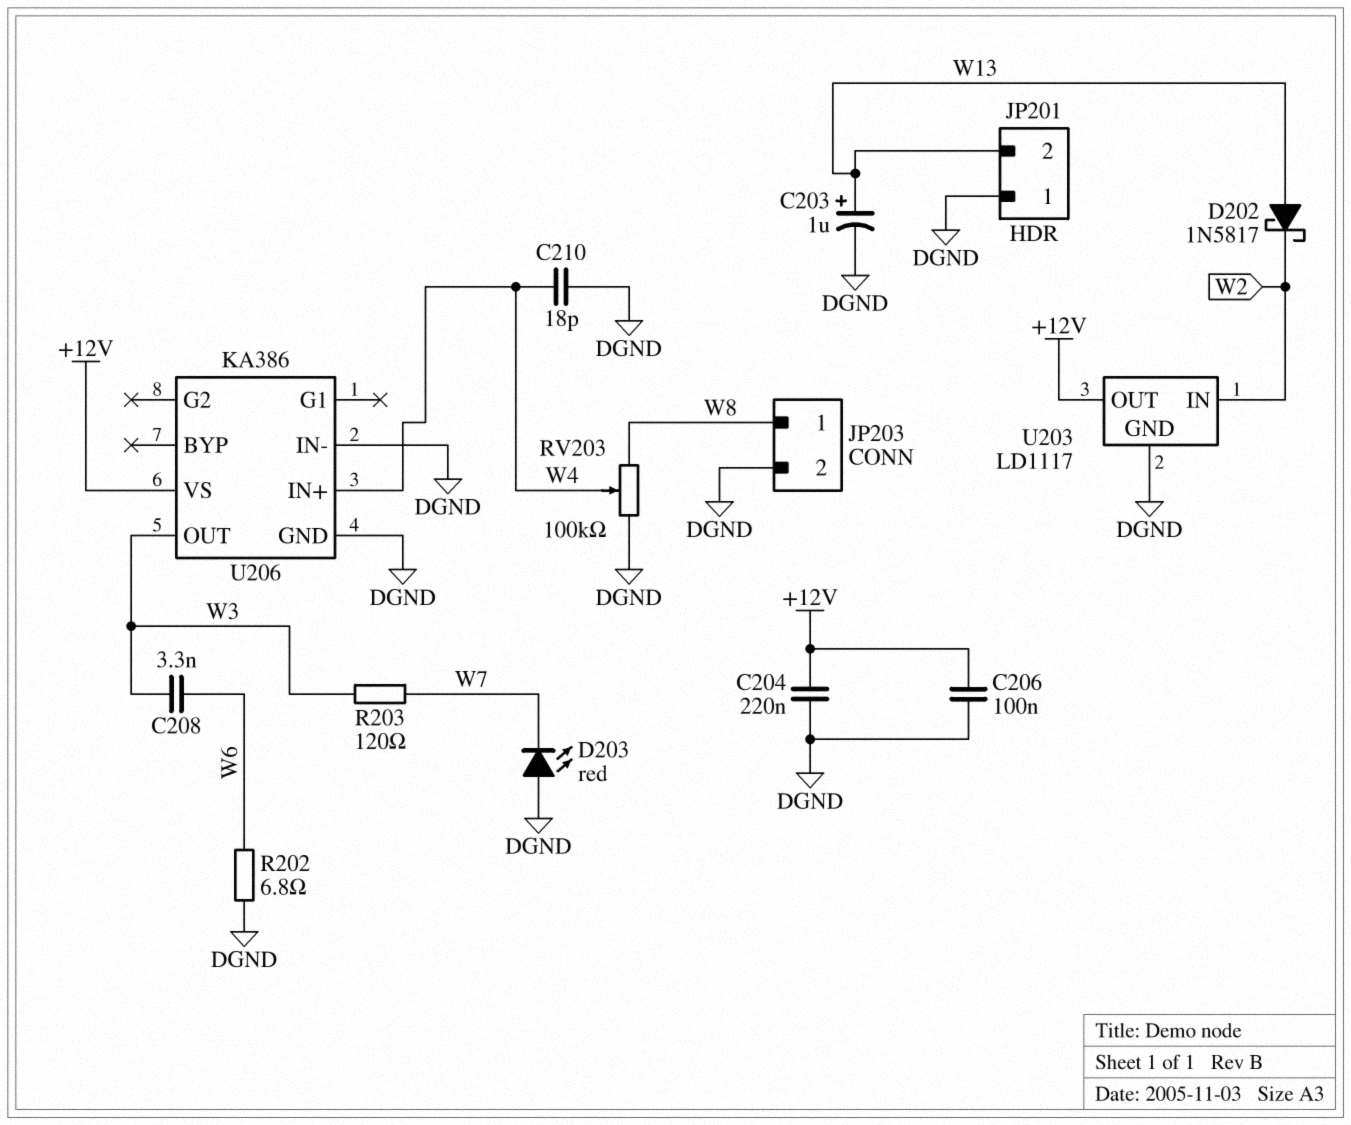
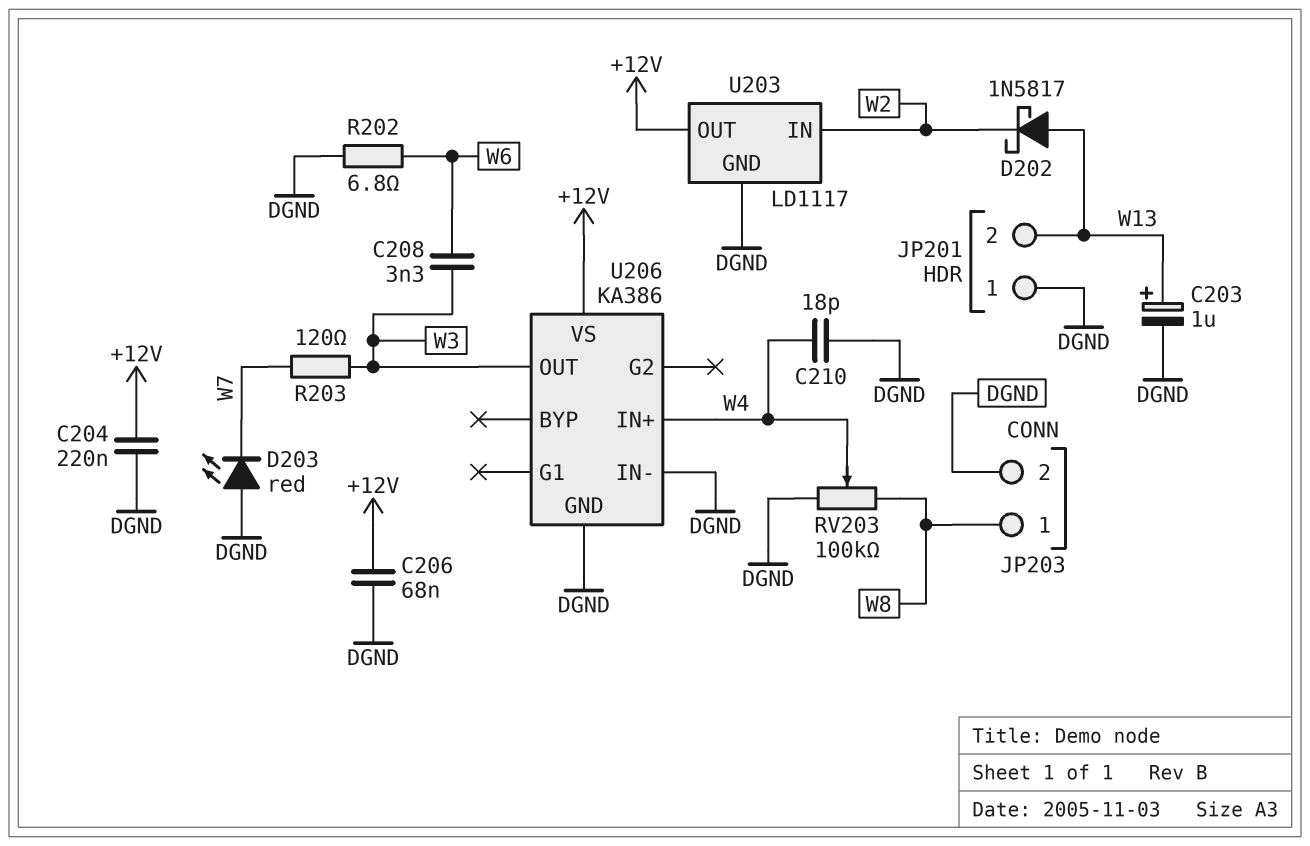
C206: 100nF (+12V, DGND) -> 68nF (+12V, DGND)

